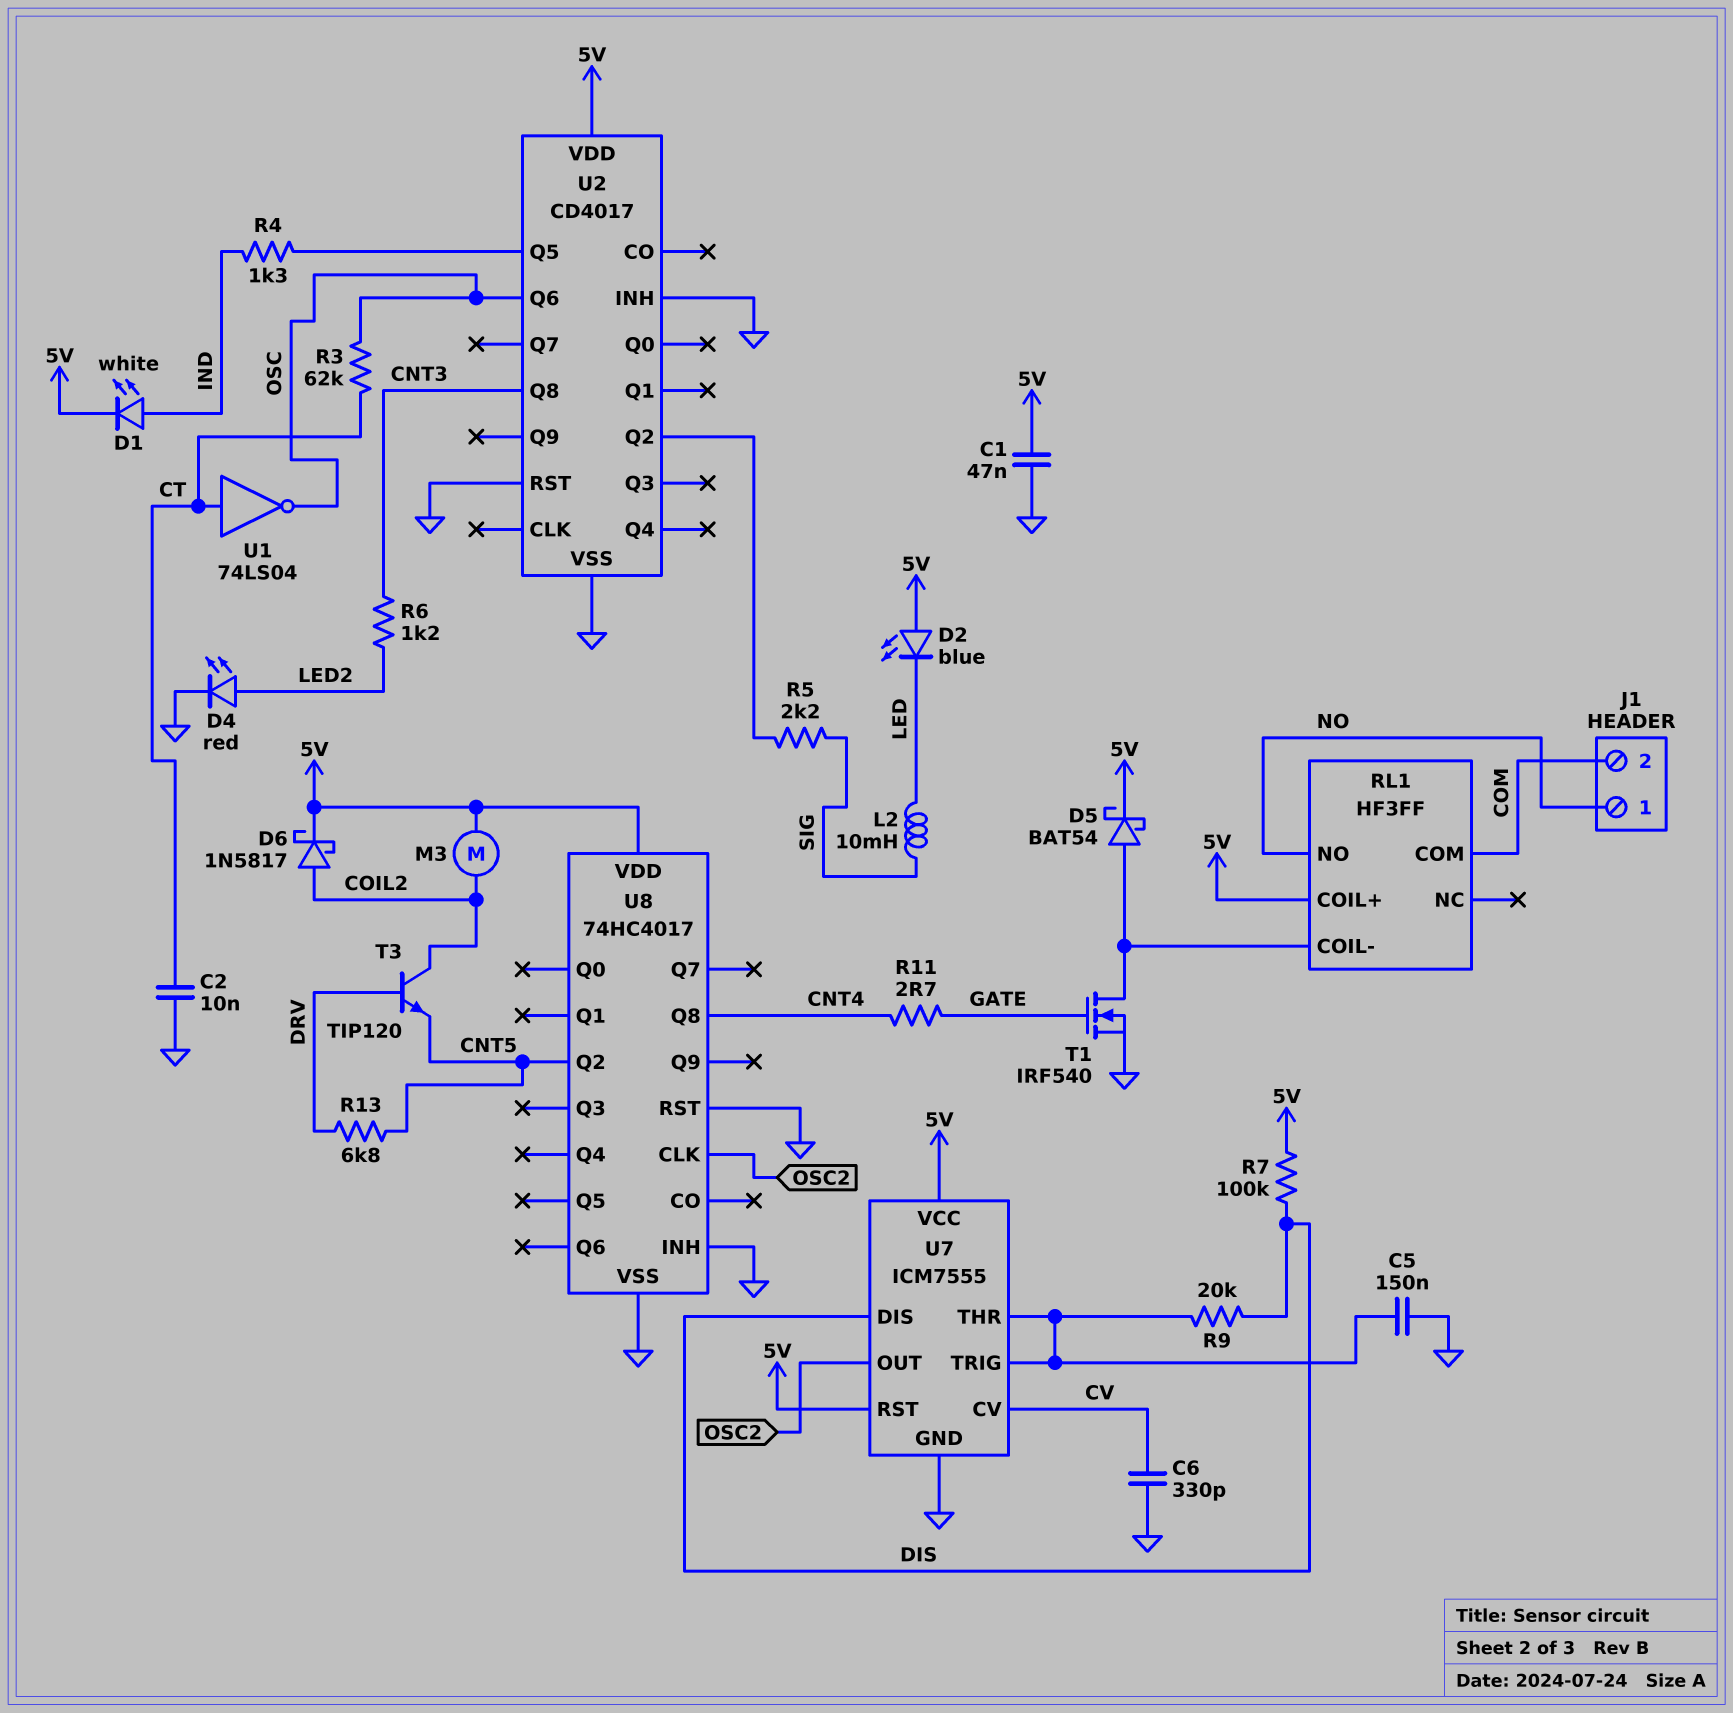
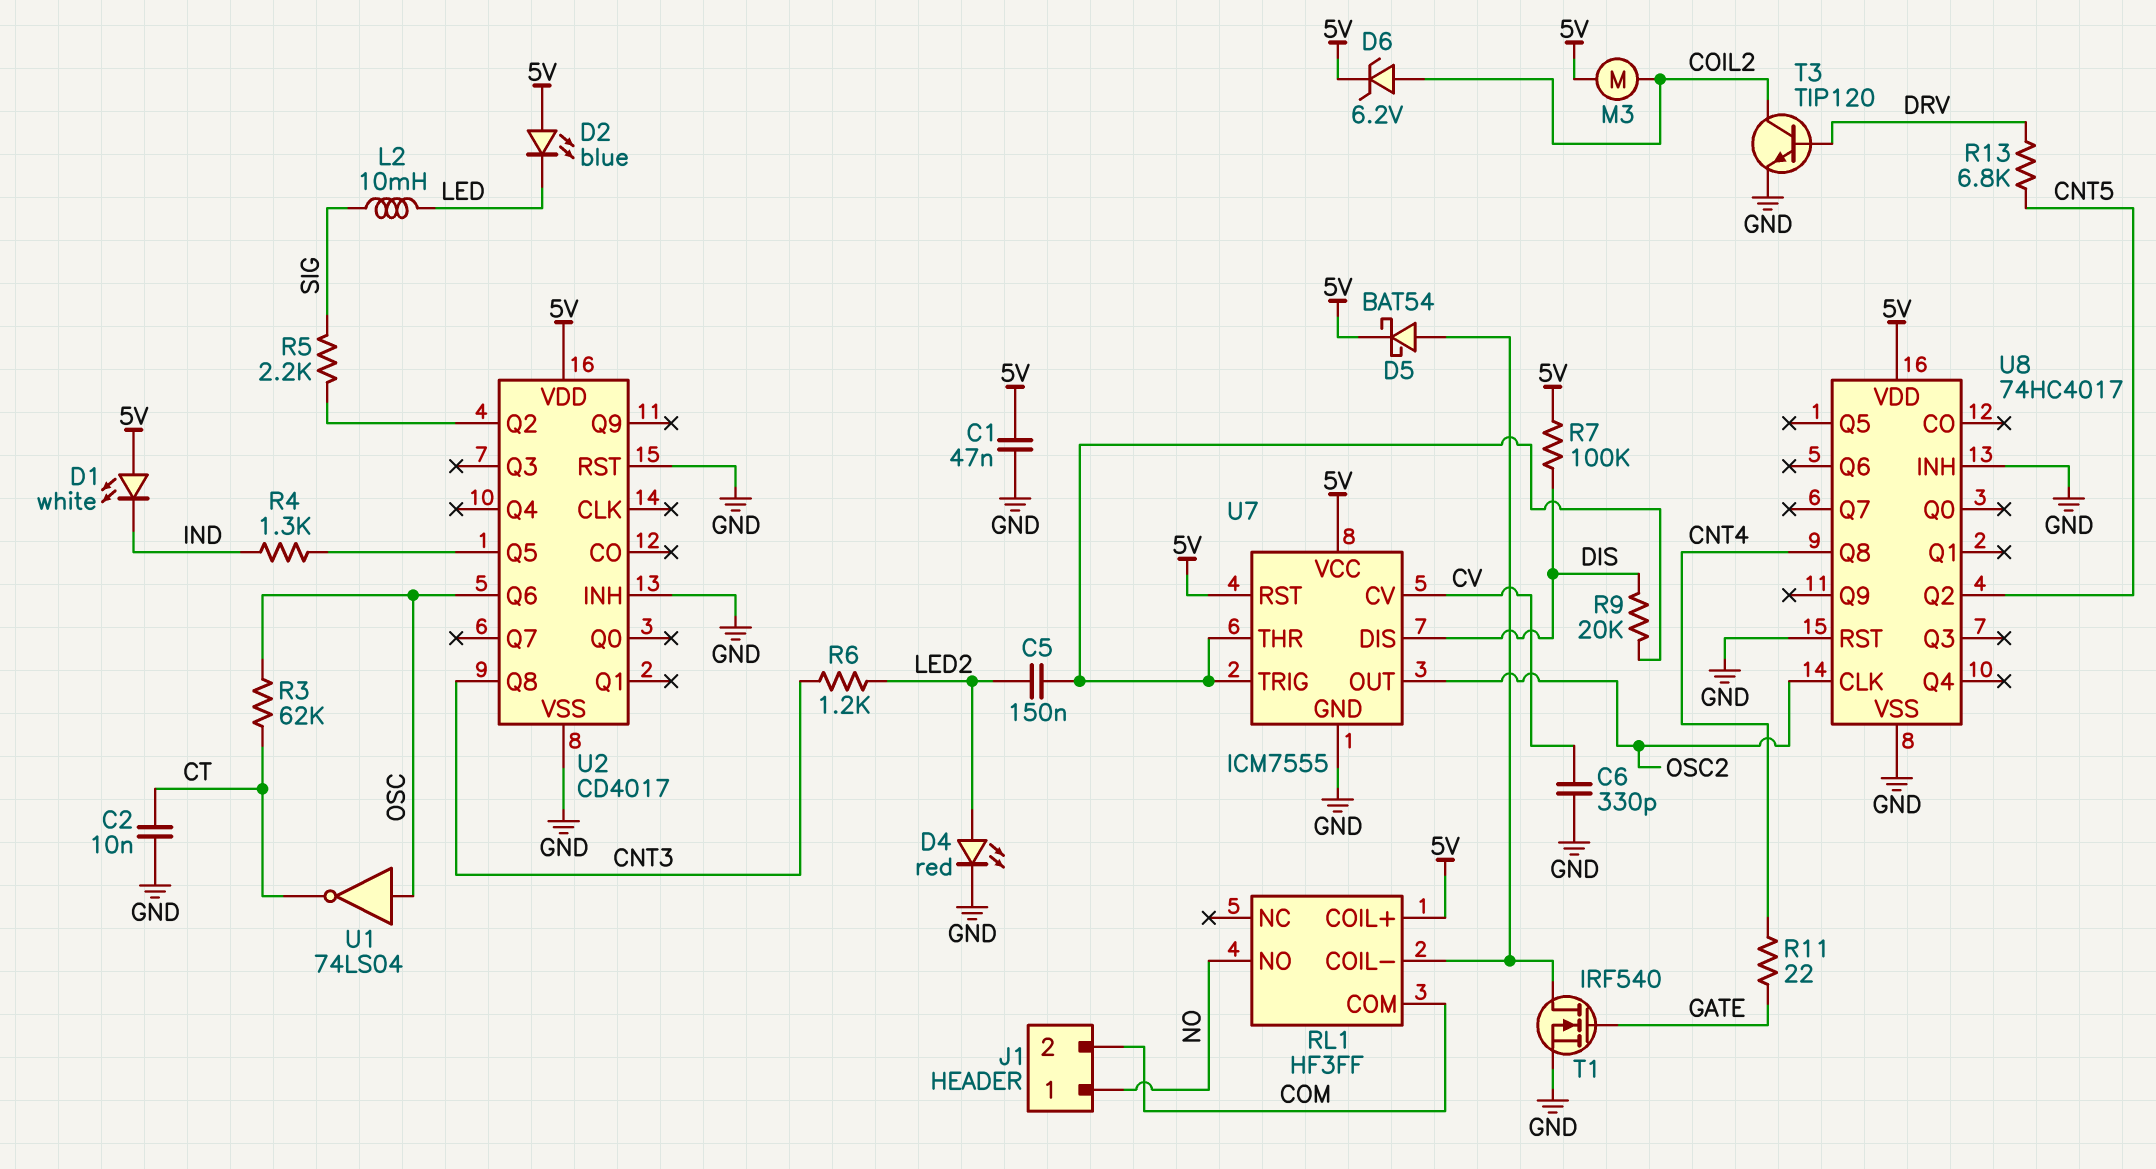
C5: 150nF (GND, U7/THR) -> 150nF (LED2, U7/THR)
D1: LED white (A IND, K 5V) -> LED white (A 5V, K IND)
D6: schottky 1N5817 (A COIL2, K 5V) -> zener 6.2V (A COIL2, K 5V)
R11: 2.7 (CNT4, GATE) -> 22 (CNT4, GATE)
T3: NPN TIP120 (B DRV, C COIL2, E CNT5) -> NPN TIP120 (B DRV, C COIL2, E GND)
U1: NOT 74LS04 (in CT, out OSC) -> NOT 74LS04 (in OSC, out CT)

